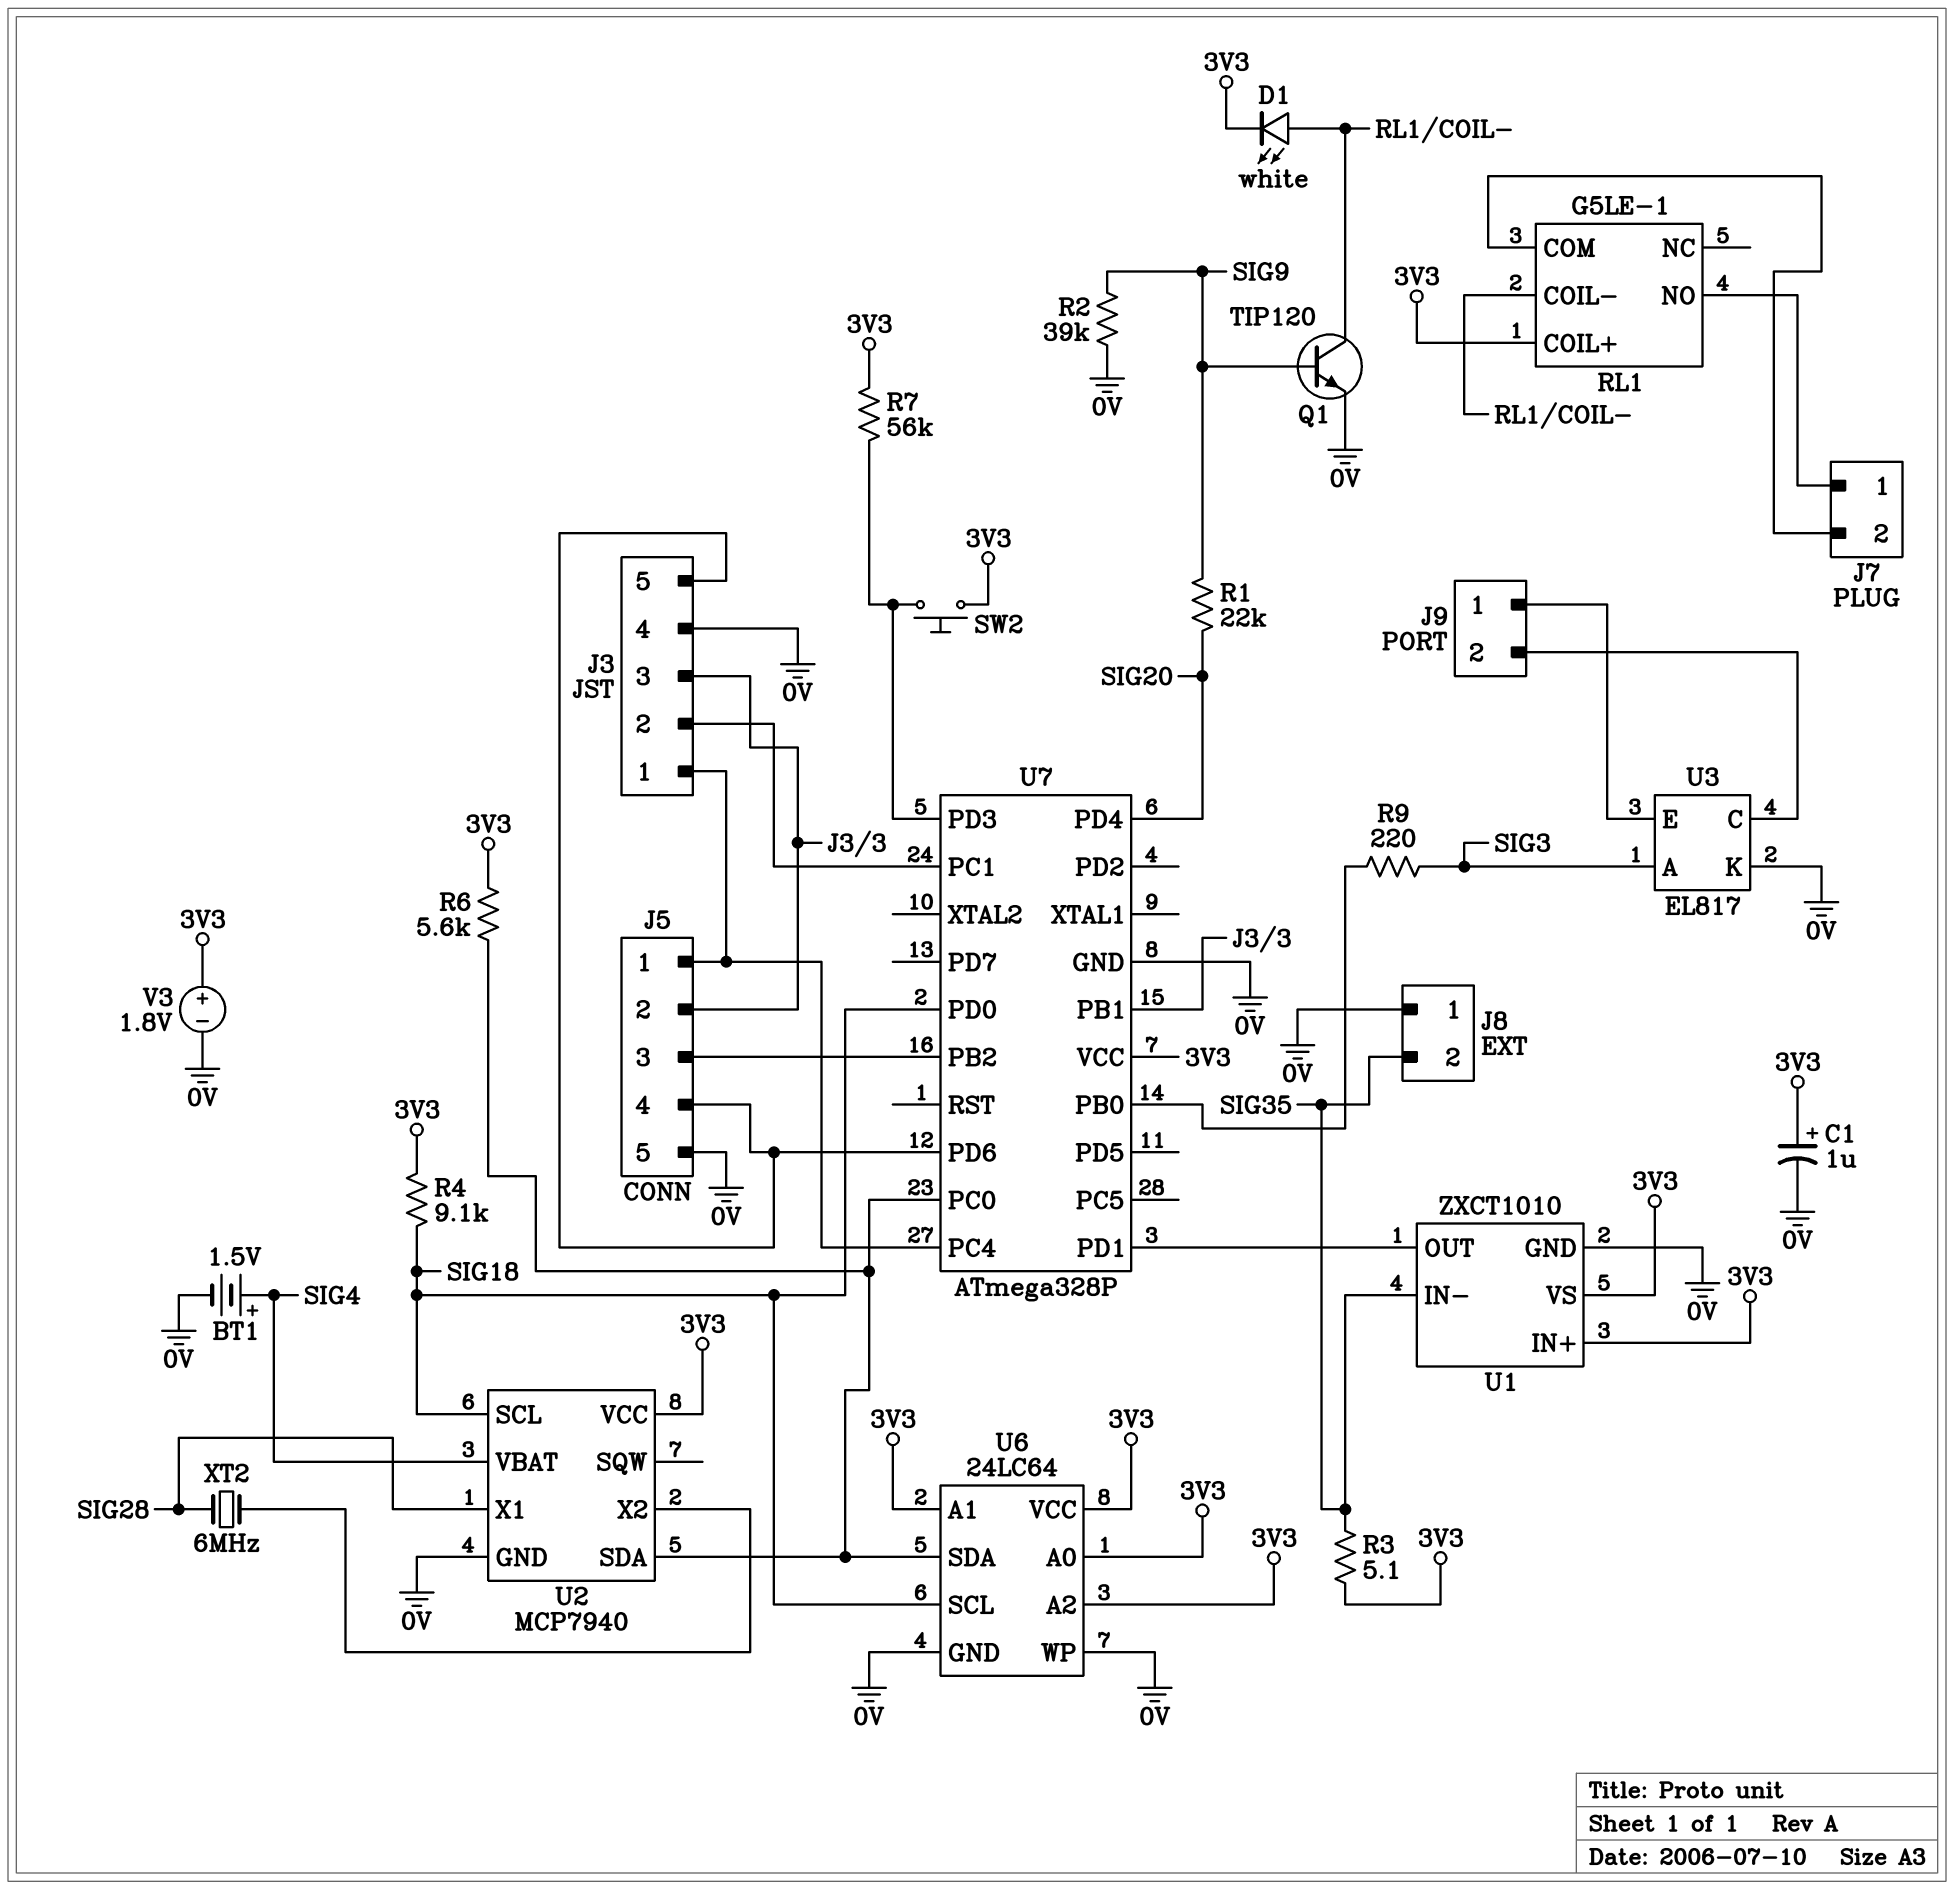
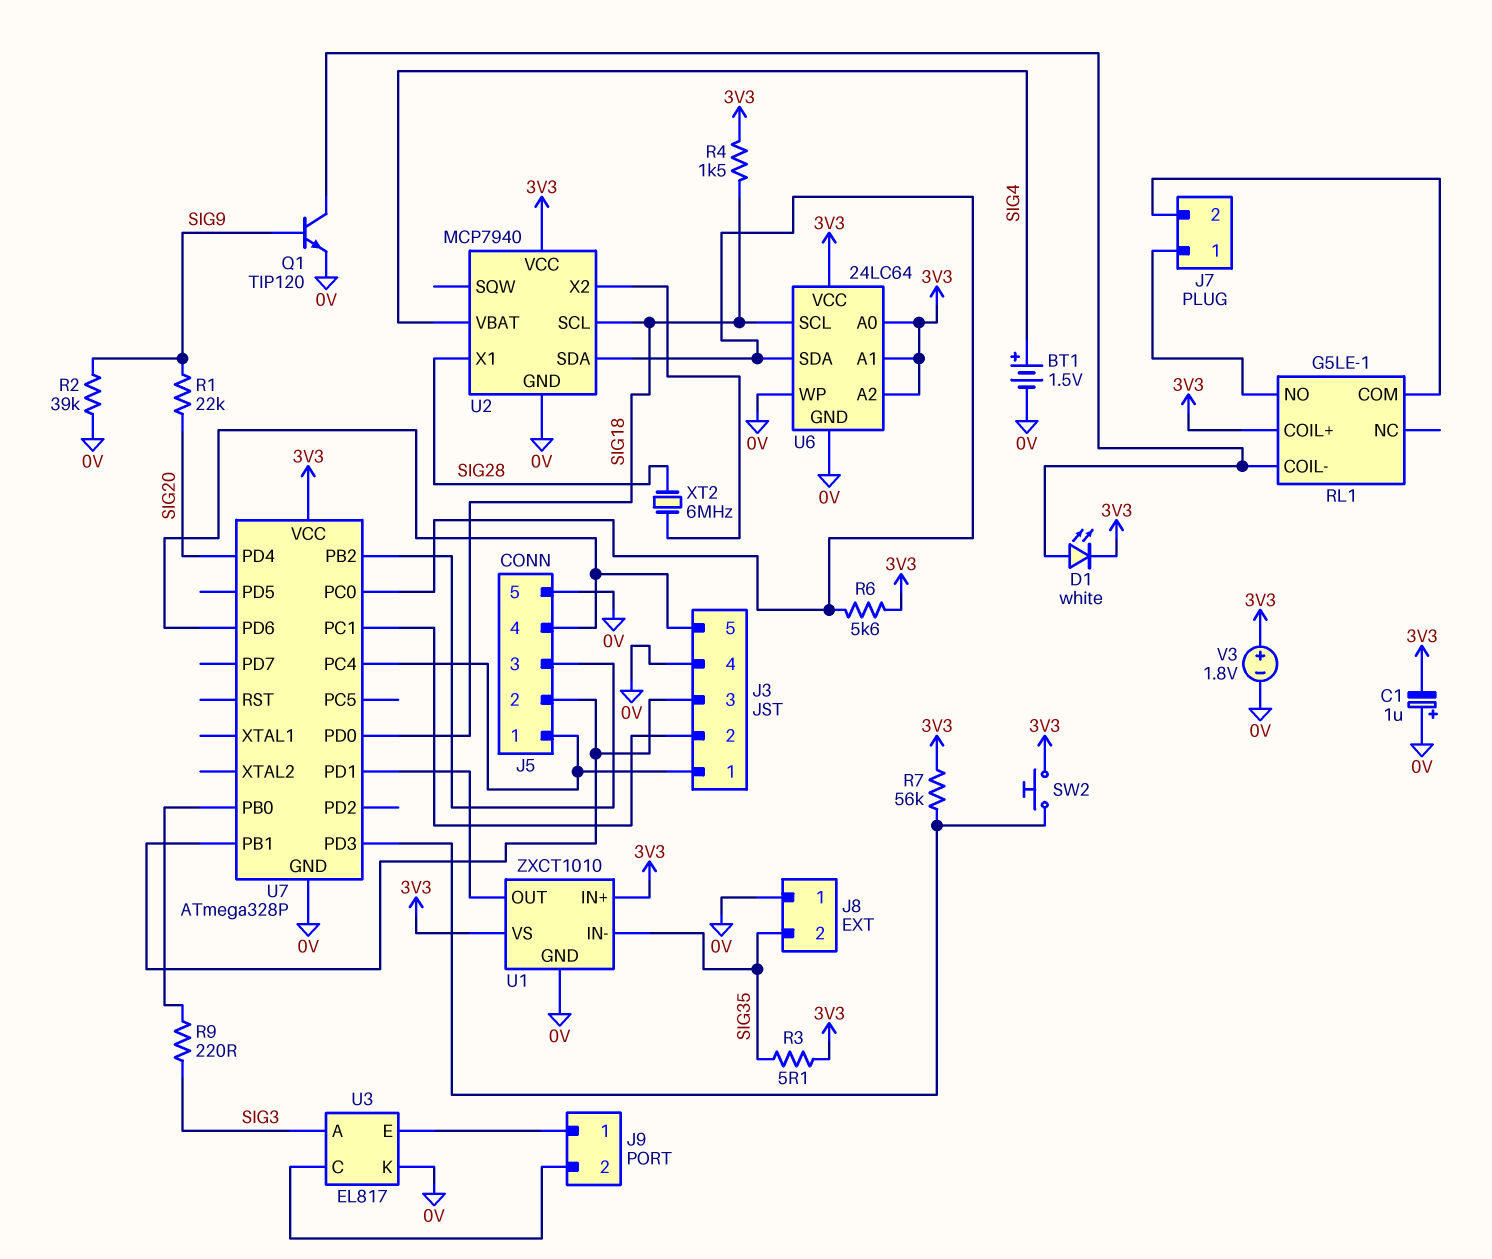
C1: 1uF (plus 3V3, minus 0V) -> 1uF (plus 0V, minus 3V3)
R4: 9.1k (3V3, SIG18) -> 1.5k (3V3, SIG18)

